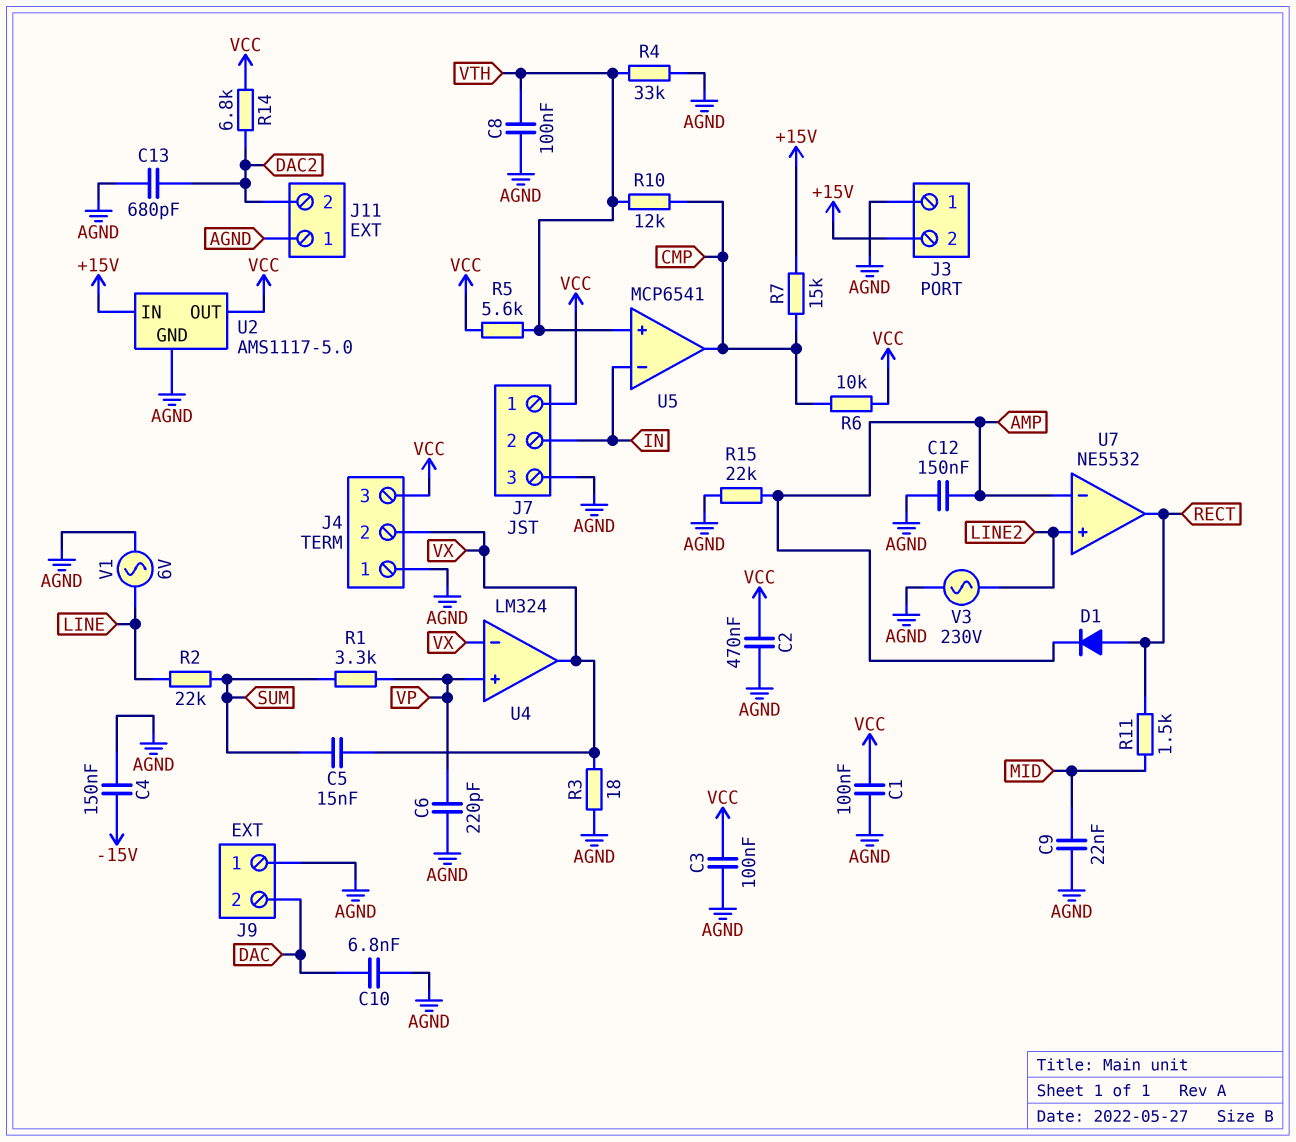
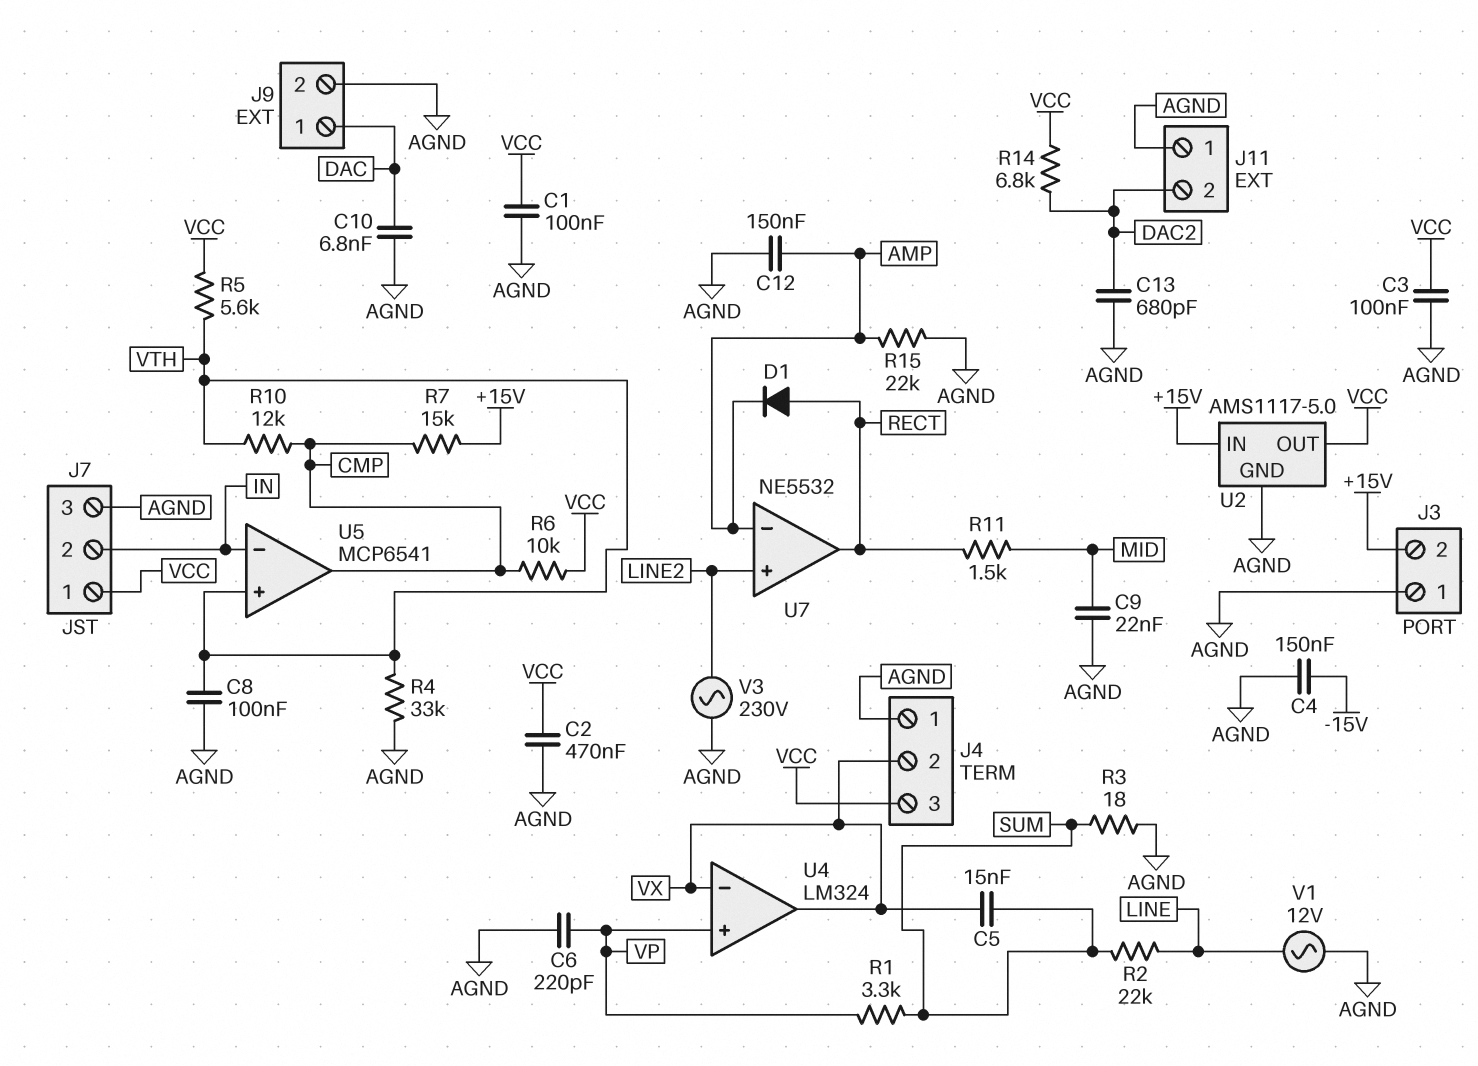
J9 pin 1: AGND -> DAC
J9 pin 2: DAC -> AGND
R3: 18 (AGND, VX) -> 18 (AGND, SUM)
V1: AC 6V (AGND, LINE) -> AC 12V (AGND, LINE)

